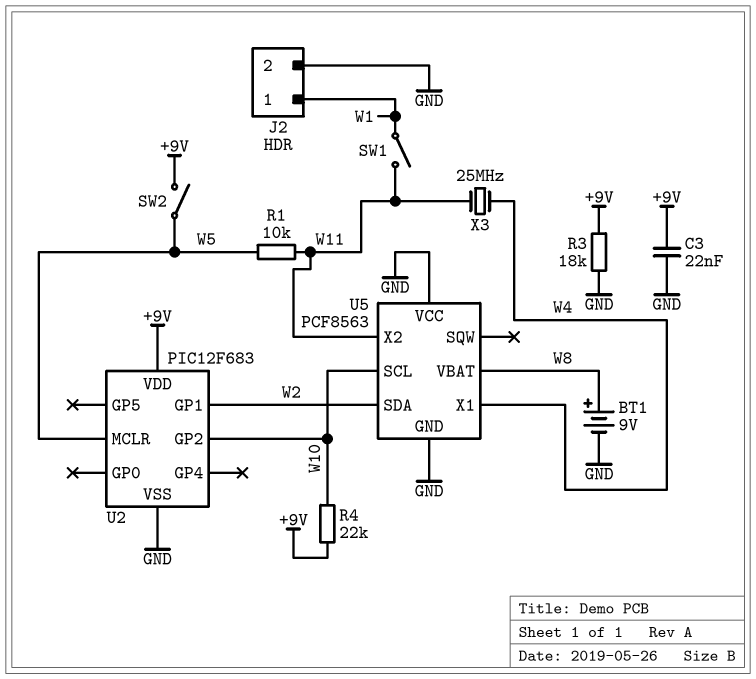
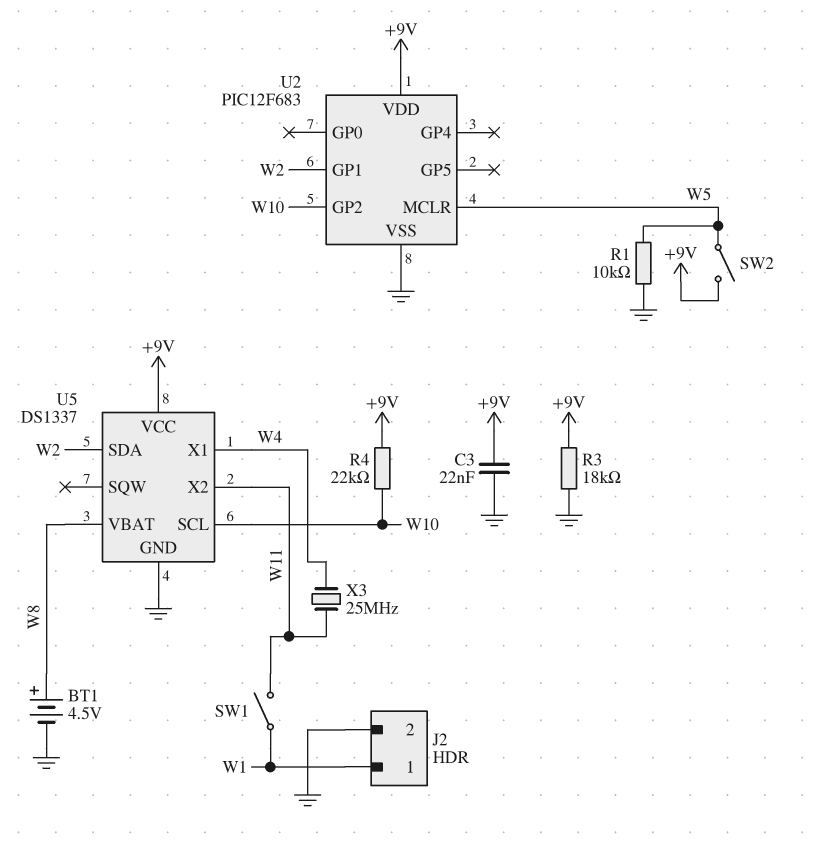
BT1: 9V (plus W8, minus GND) -> 4.5V (plus W8, minus GND)
R1: 10k (W5, W11) -> 10k (GND, W5)
U5: PCF8563 -> DS1337
U5 pin VCC: GND -> +9V

